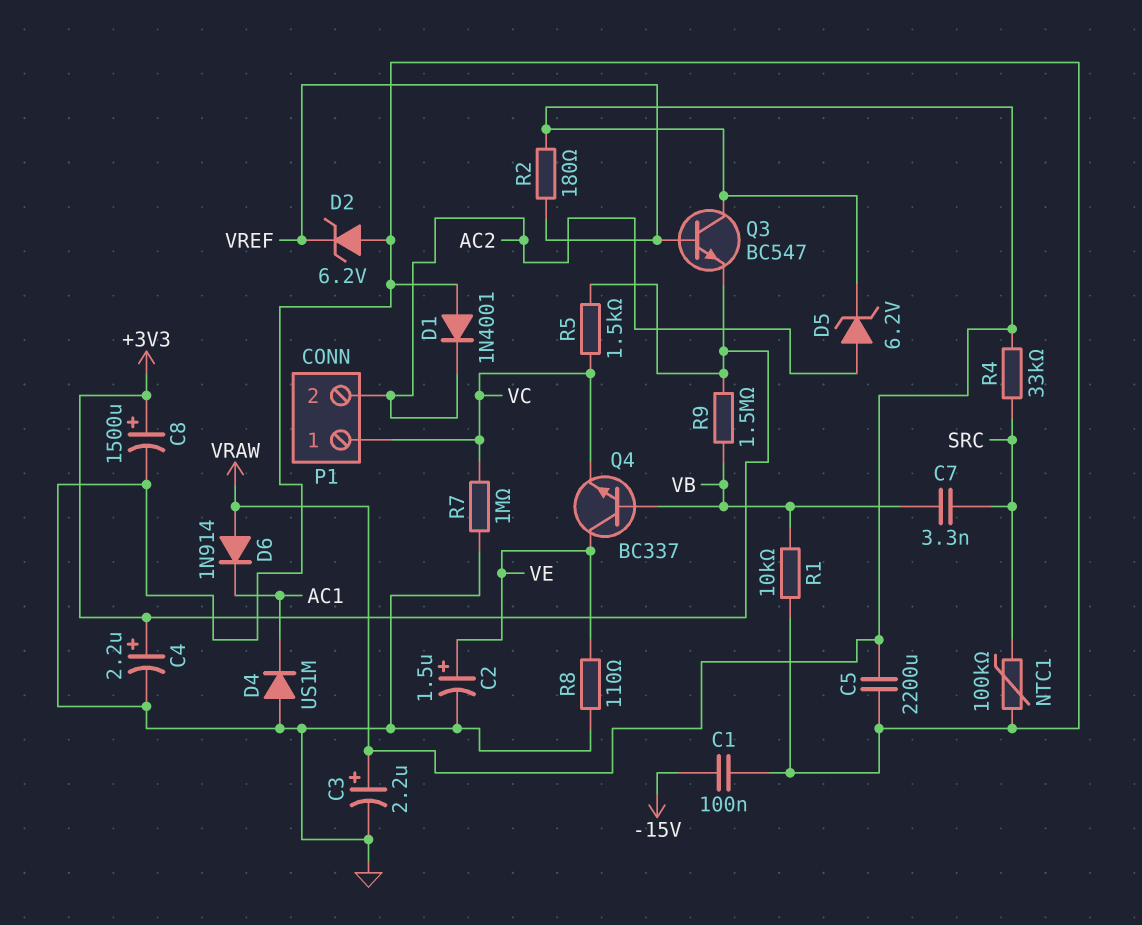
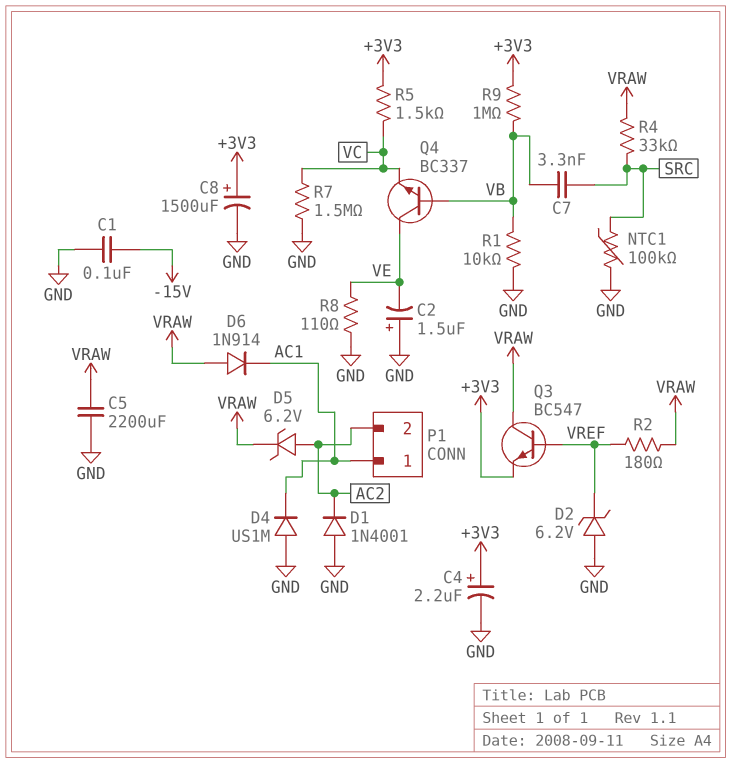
C2: 1.5uF (plus VE, minus GND) -> 1.5uF (plus GND, minus VE)
C3: 2.2uF (plus VRAW, minus GND) -> none
P1 pin 1: VC -> AC1
R7: 1M (GND, VC) -> 1.5M (GND, VC)
R9: 1.5M (+3V3, VB) -> 1M (+3V3, VB)

